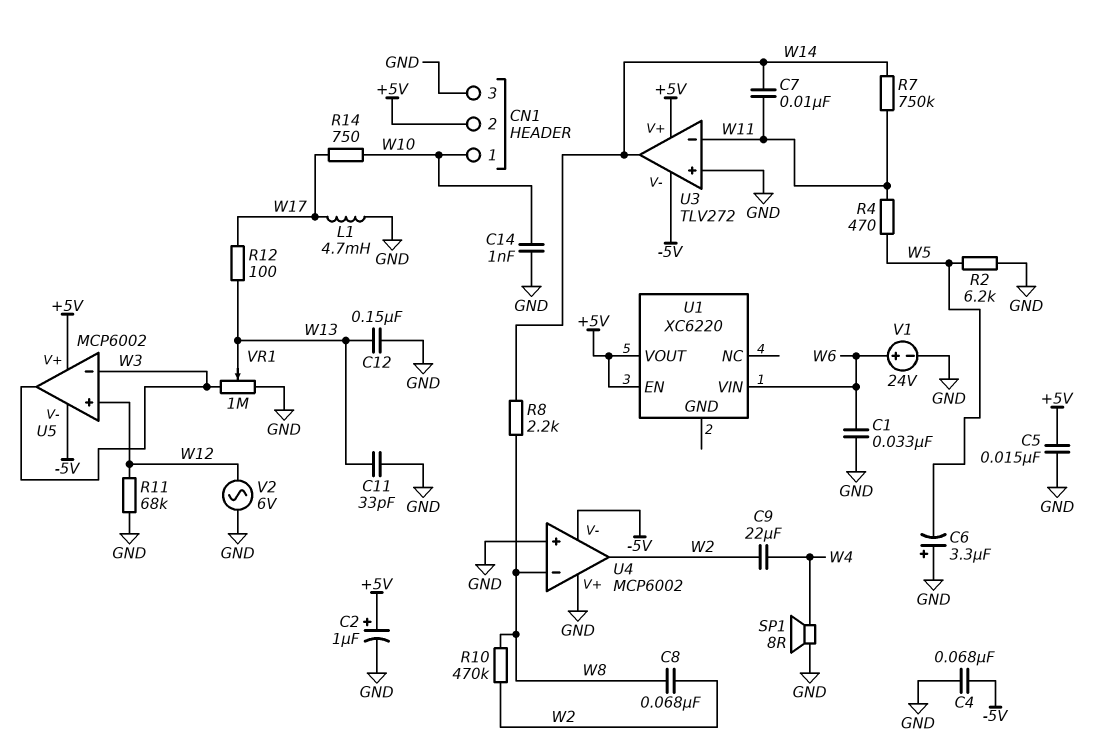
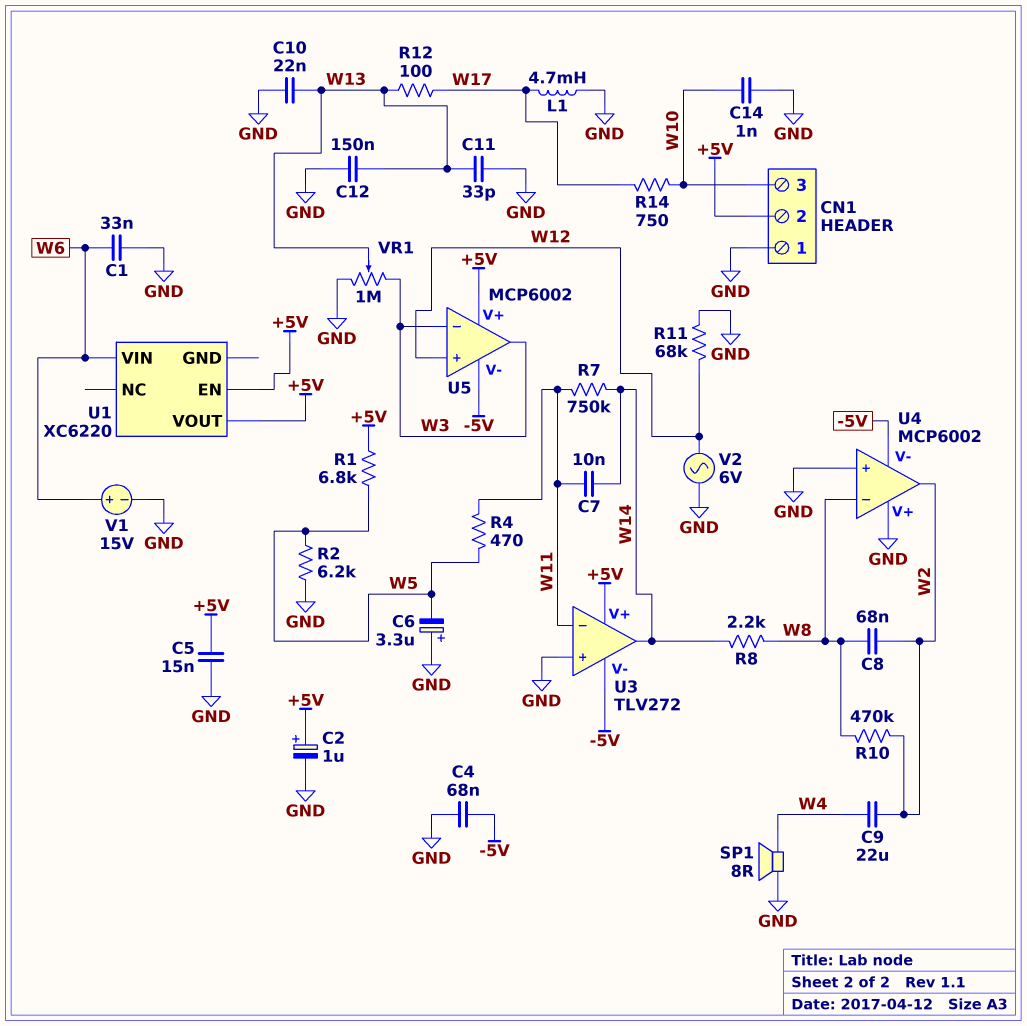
C10: none -> 22nF (GND, W13)
CN1 pin 1: W10 -> GND
CN1 pin 3: GND -> W10
R1: none -> 6.8k (+5V, W5)
V1: 24V (plus W6, minus GND) -> 15V (plus W6, minus GND)

